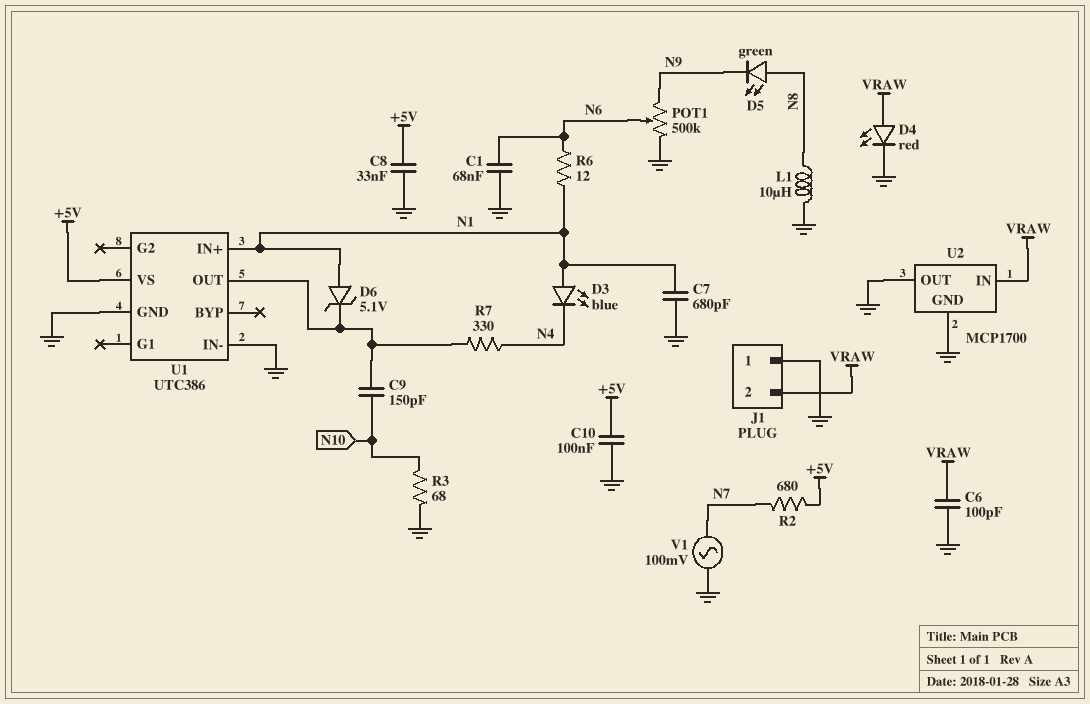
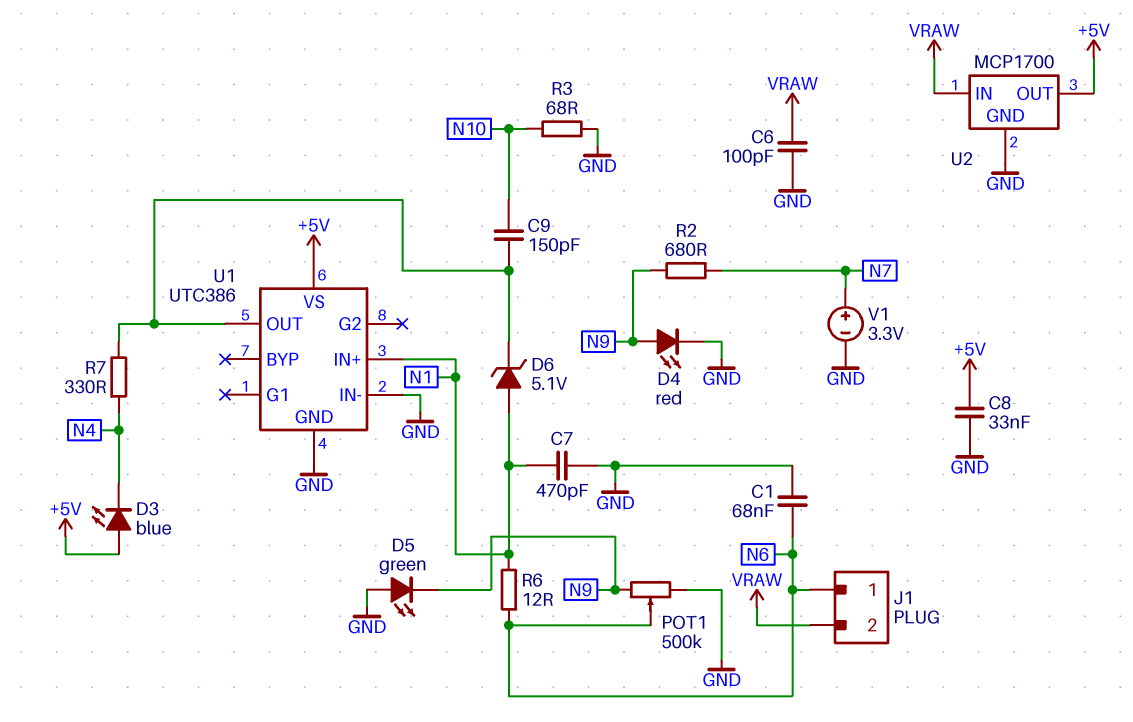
C7: 680pF (GND, N1) -> 470pF (GND, N1)
C10: 100nF (+5V, GND) -> none
D3: LED blue (A N1, K N4) -> LED blue (A +5V, K N4)
D4: LED red (A VRAW, K GND) -> LED red (A N9, K GND)
D5: LED green (A N8, K N9) -> LED green (A GND, K N9)
J1 pin 1: GND -> N6
L1: 10uH (GND, N8) -> none
R2: 680 (+5V, N7) -> 680 (N7, N9)
U2 pin OUT: GND -> +5V
V1: AC 100mV (GND, N7) -> 3.3V (plus N7, minus GND)

